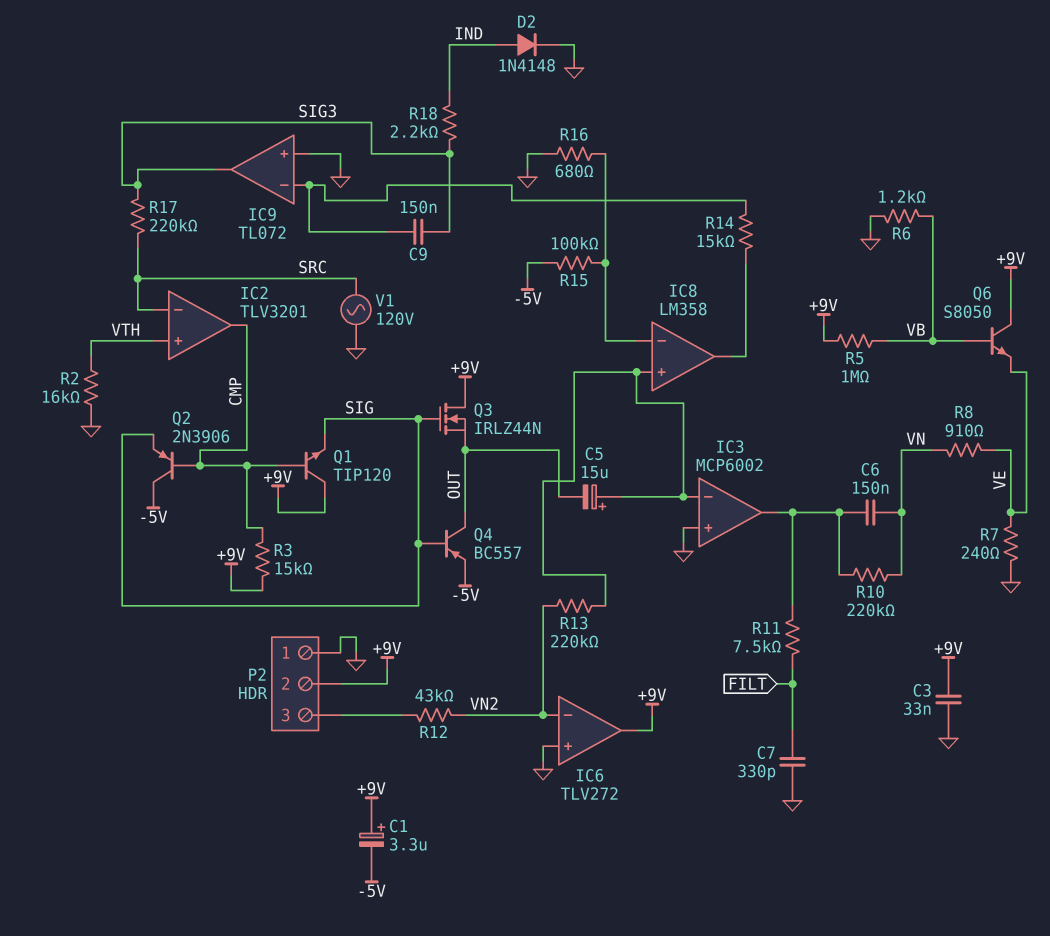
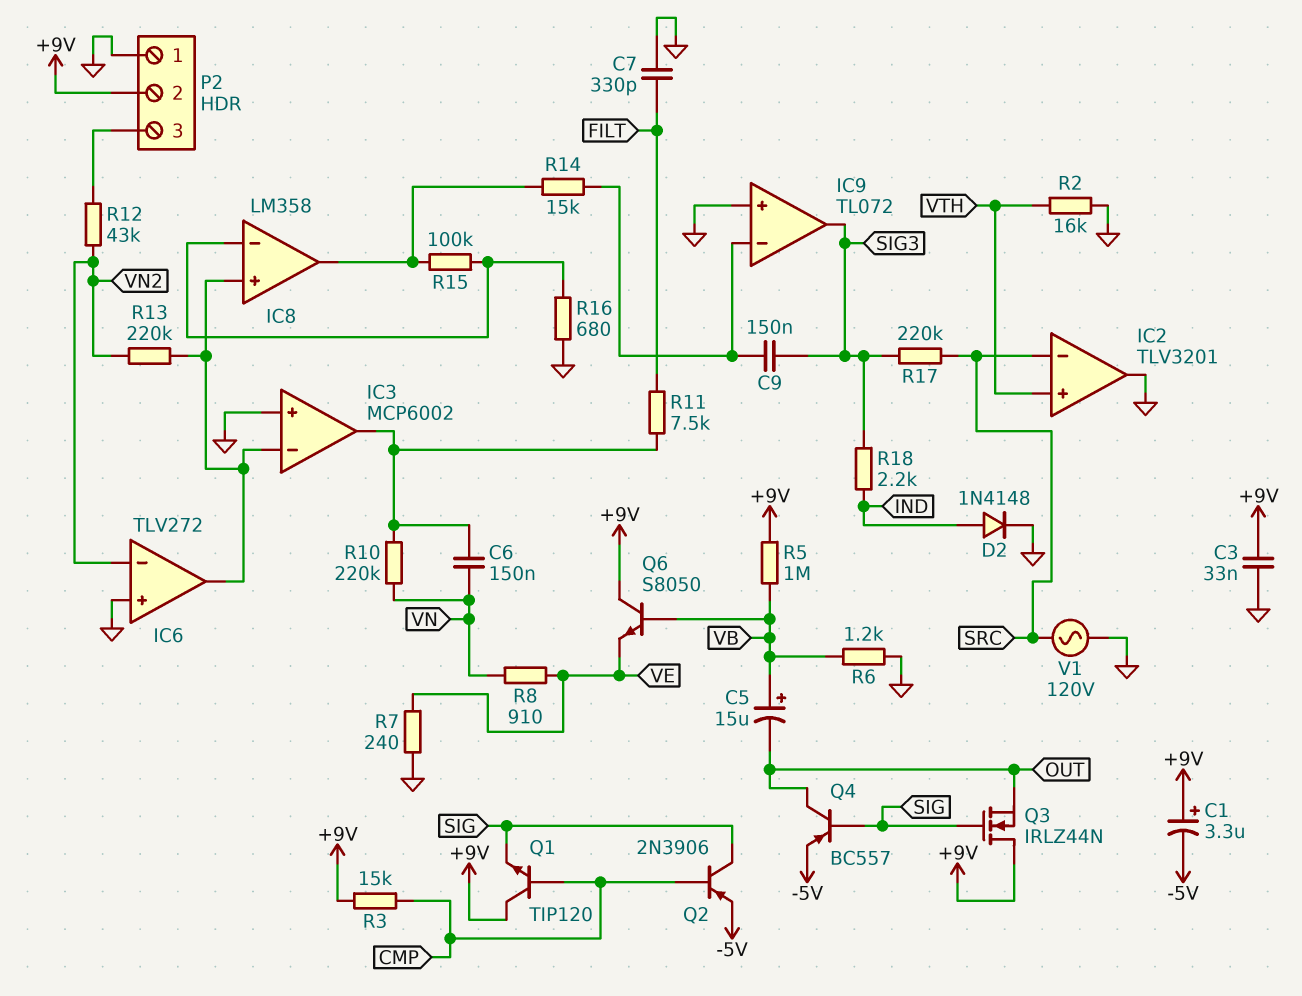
C5: 15uF (plus IC3/in-, minus OUT) -> 15uF (plus VB, minus OUT)
IC2 pin out: CMP -> GND
IC6 pin out: +9V -> IC3/in-
Q2: PNP 2N3906 (B CMP, C -5V, E SIG) -> PNP 2N3906 (B CMP, C SIG, E -5V)
R15: 100k (-5V, IC8/in-) -> 100k (IC8/in-, IC8/out)

